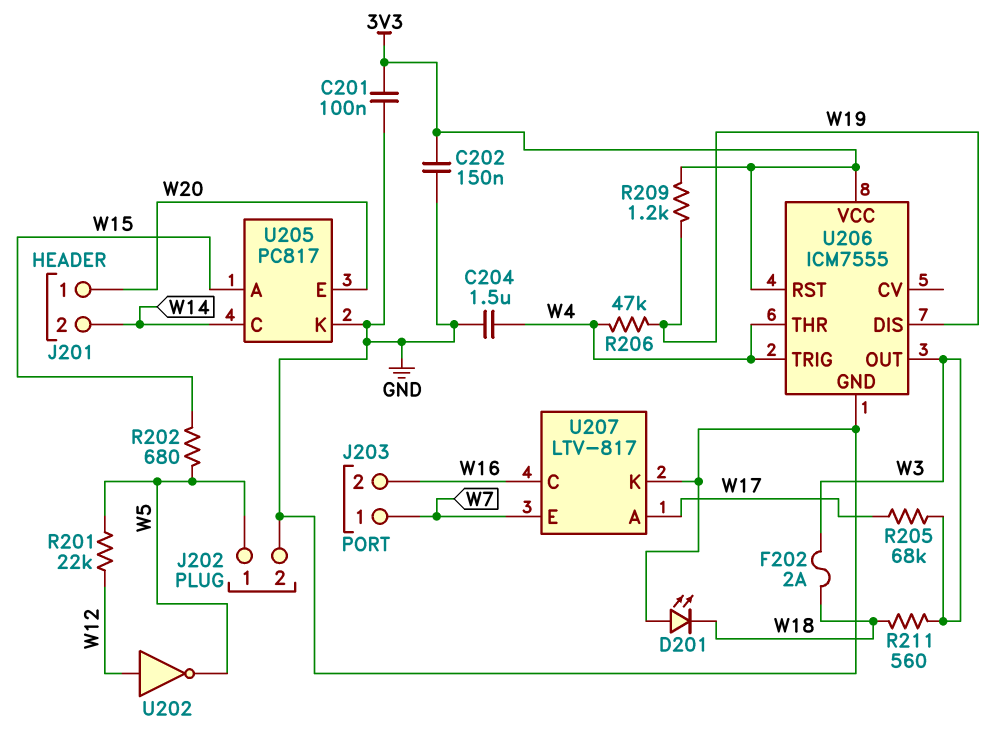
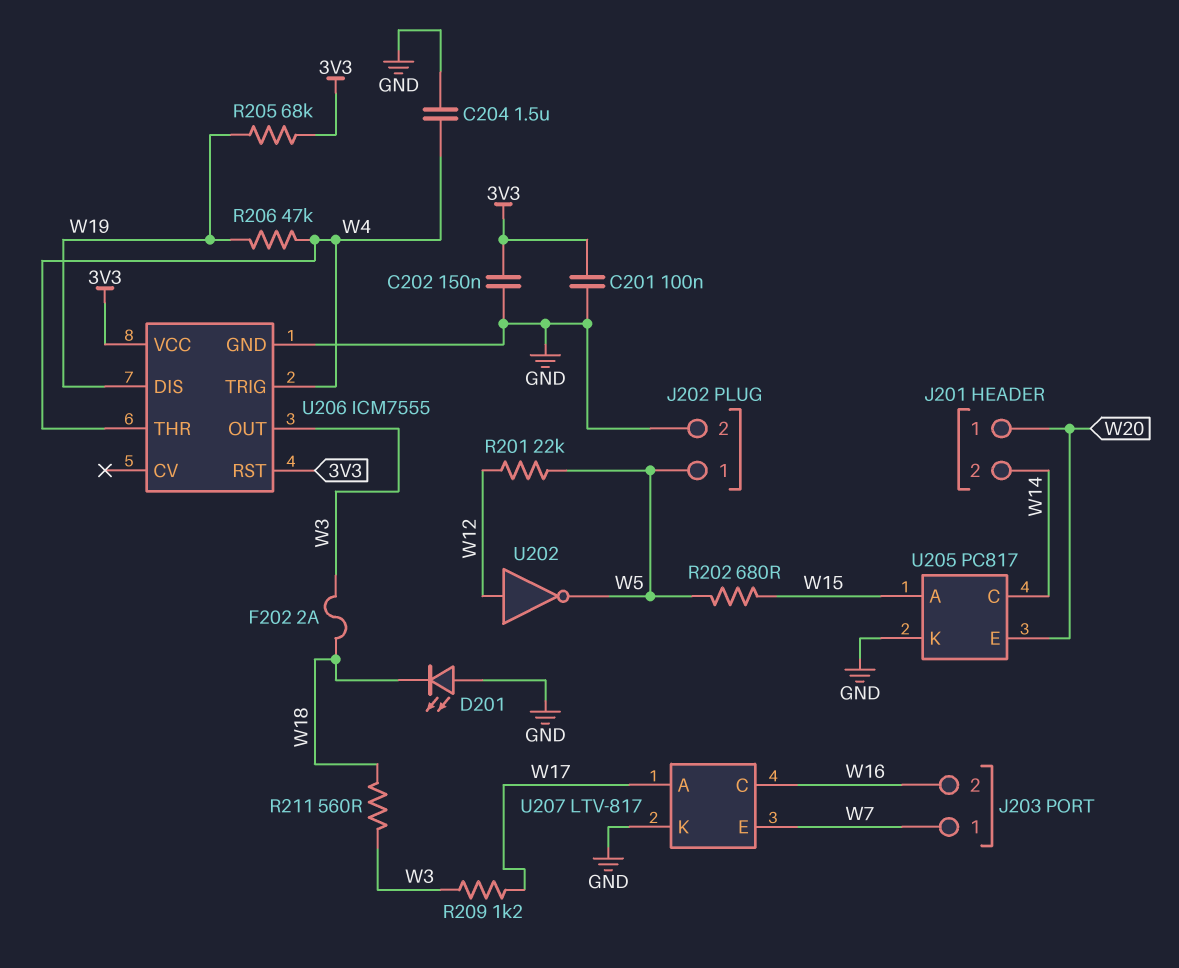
R205: 68k (W3, W17) -> 68k (3V3, W19)
R209: 1.2k (3V3, W19) -> 1.2k (W3, W17)

